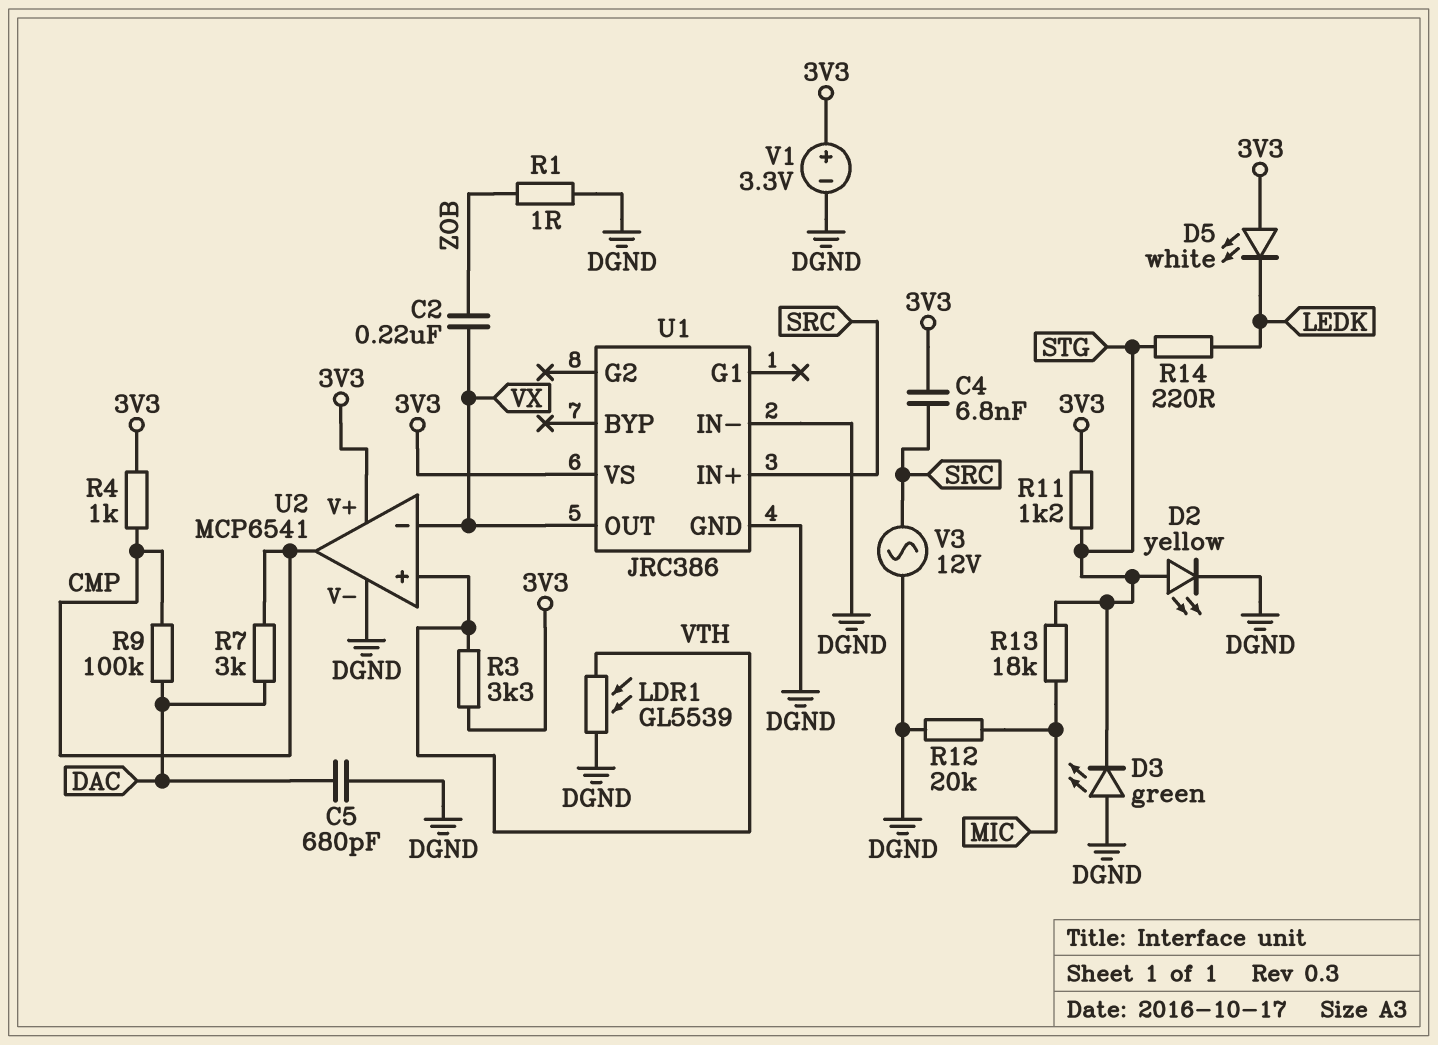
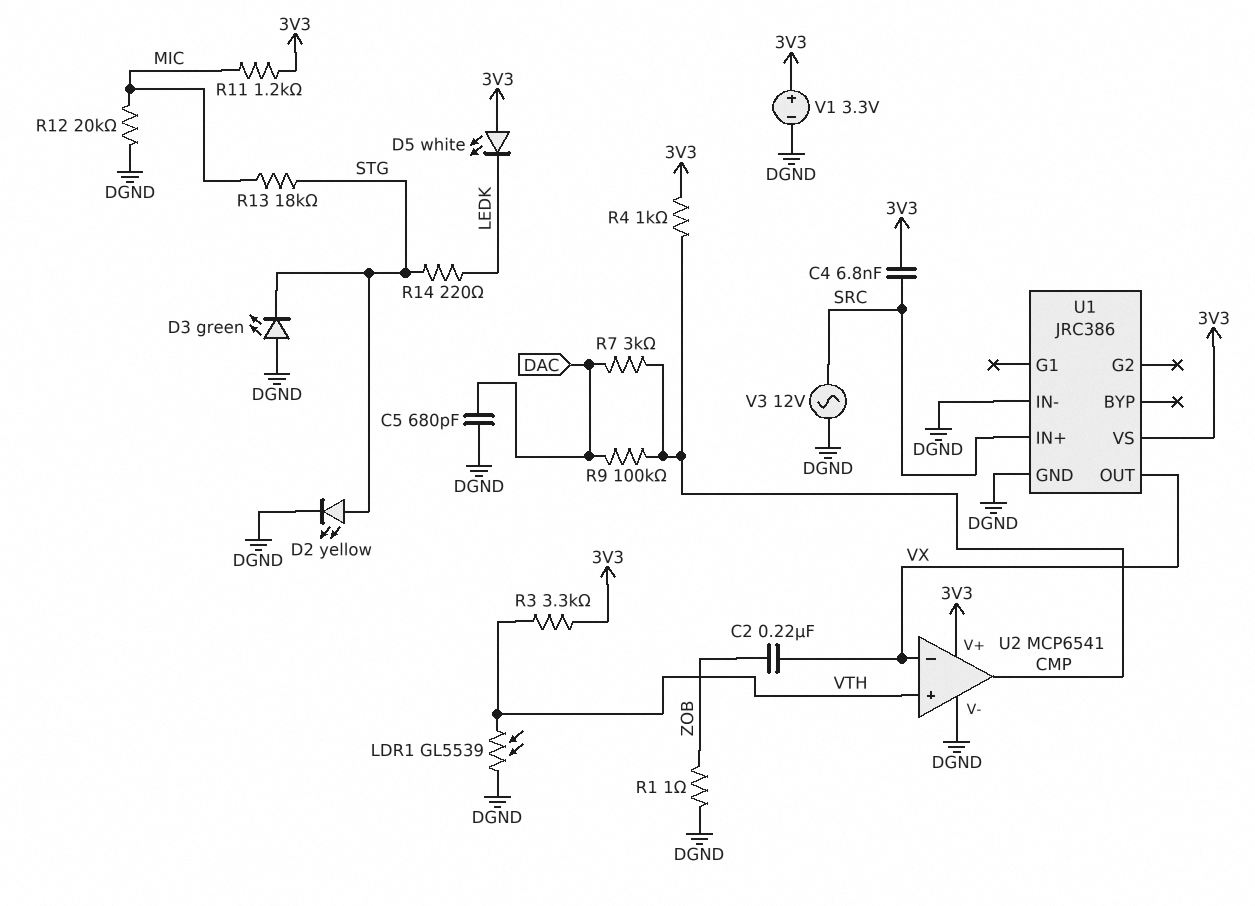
R11: 1.2k (3V3, STG) -> 1.2k (3V3, MIC)

